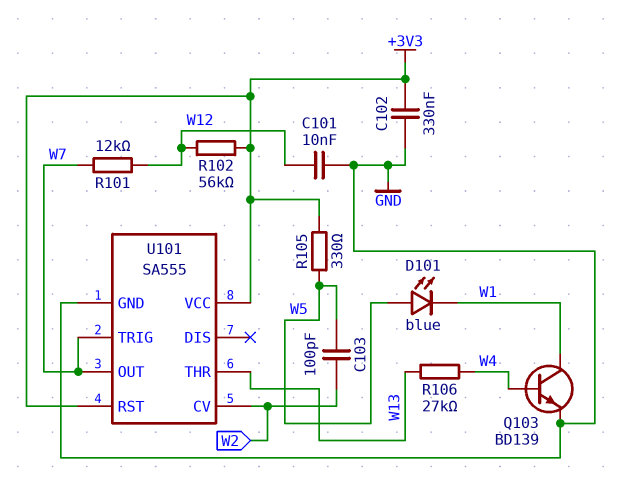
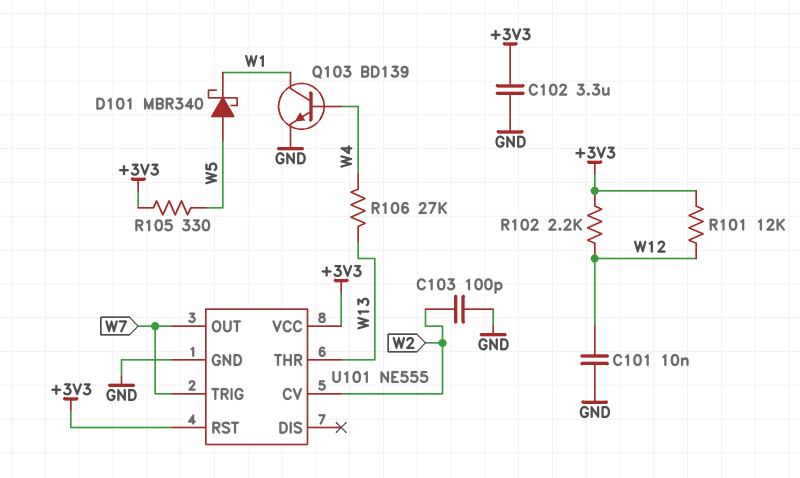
C102: 330nF (+3V3, GND) -> 3.3uF (+3V3, GND)
C103: 100pF (W2, W5) -> 100pF (GND, W2)
D101: LED blue (A W5, K W1) -> schottky MBR340 (A W5, K W1)
R101: 12k (W7, W12) -> 12k (+3V3, W12)
R102: 56k (+3V3, W12) -> 2.2k (+3V3, W12)
U101: SA555 -> NE555

